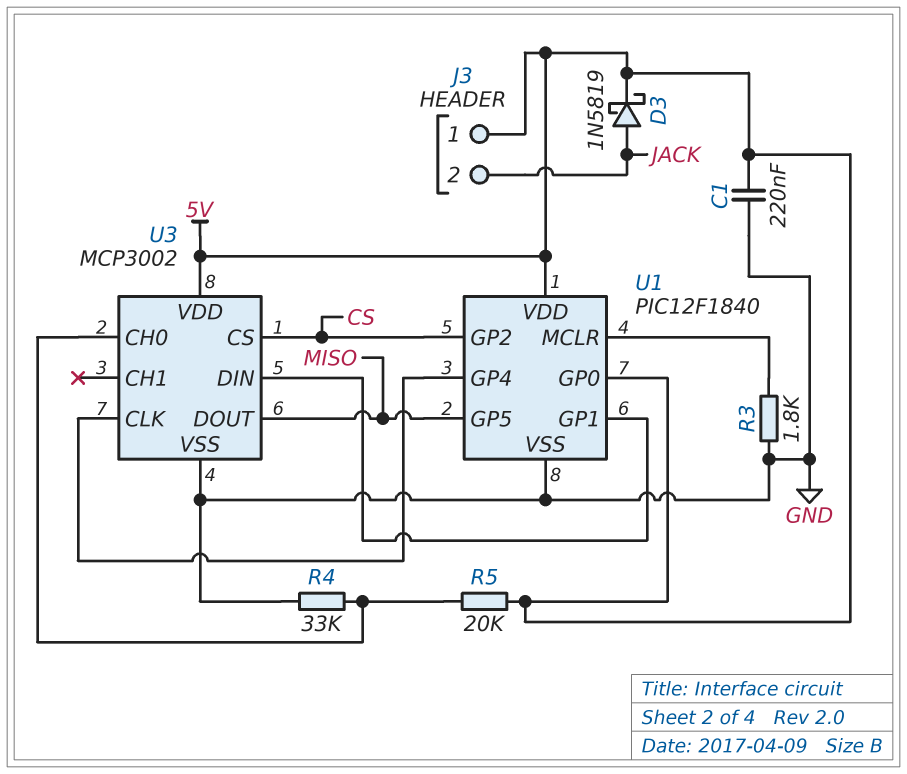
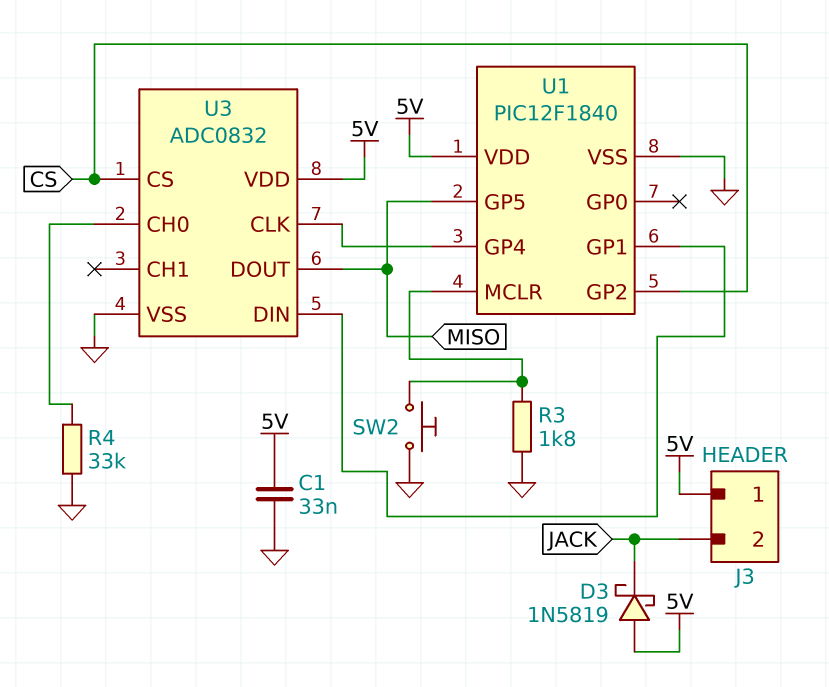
C1: 220nF (5V, GND) -> 33nF (5V, GND)
D3: schottky 1N5819 (A JACK, K 5V) -> schottky 1N5819 (A 5V, K JACK)
R5: 20k (5V, U3/CH0) -> none
SW2: none -> button (GND, U1/MCLR)
U1 pin GP0: 5V -> none
U3: MCP3002 -> ADC0832

